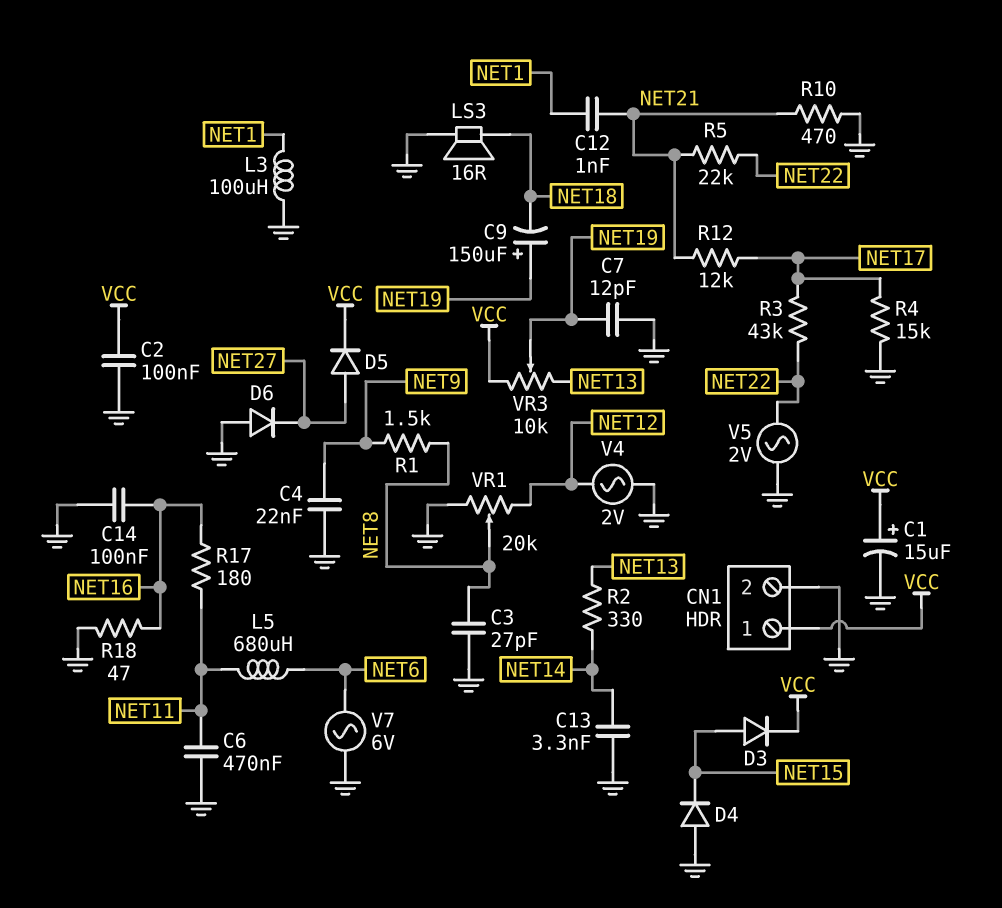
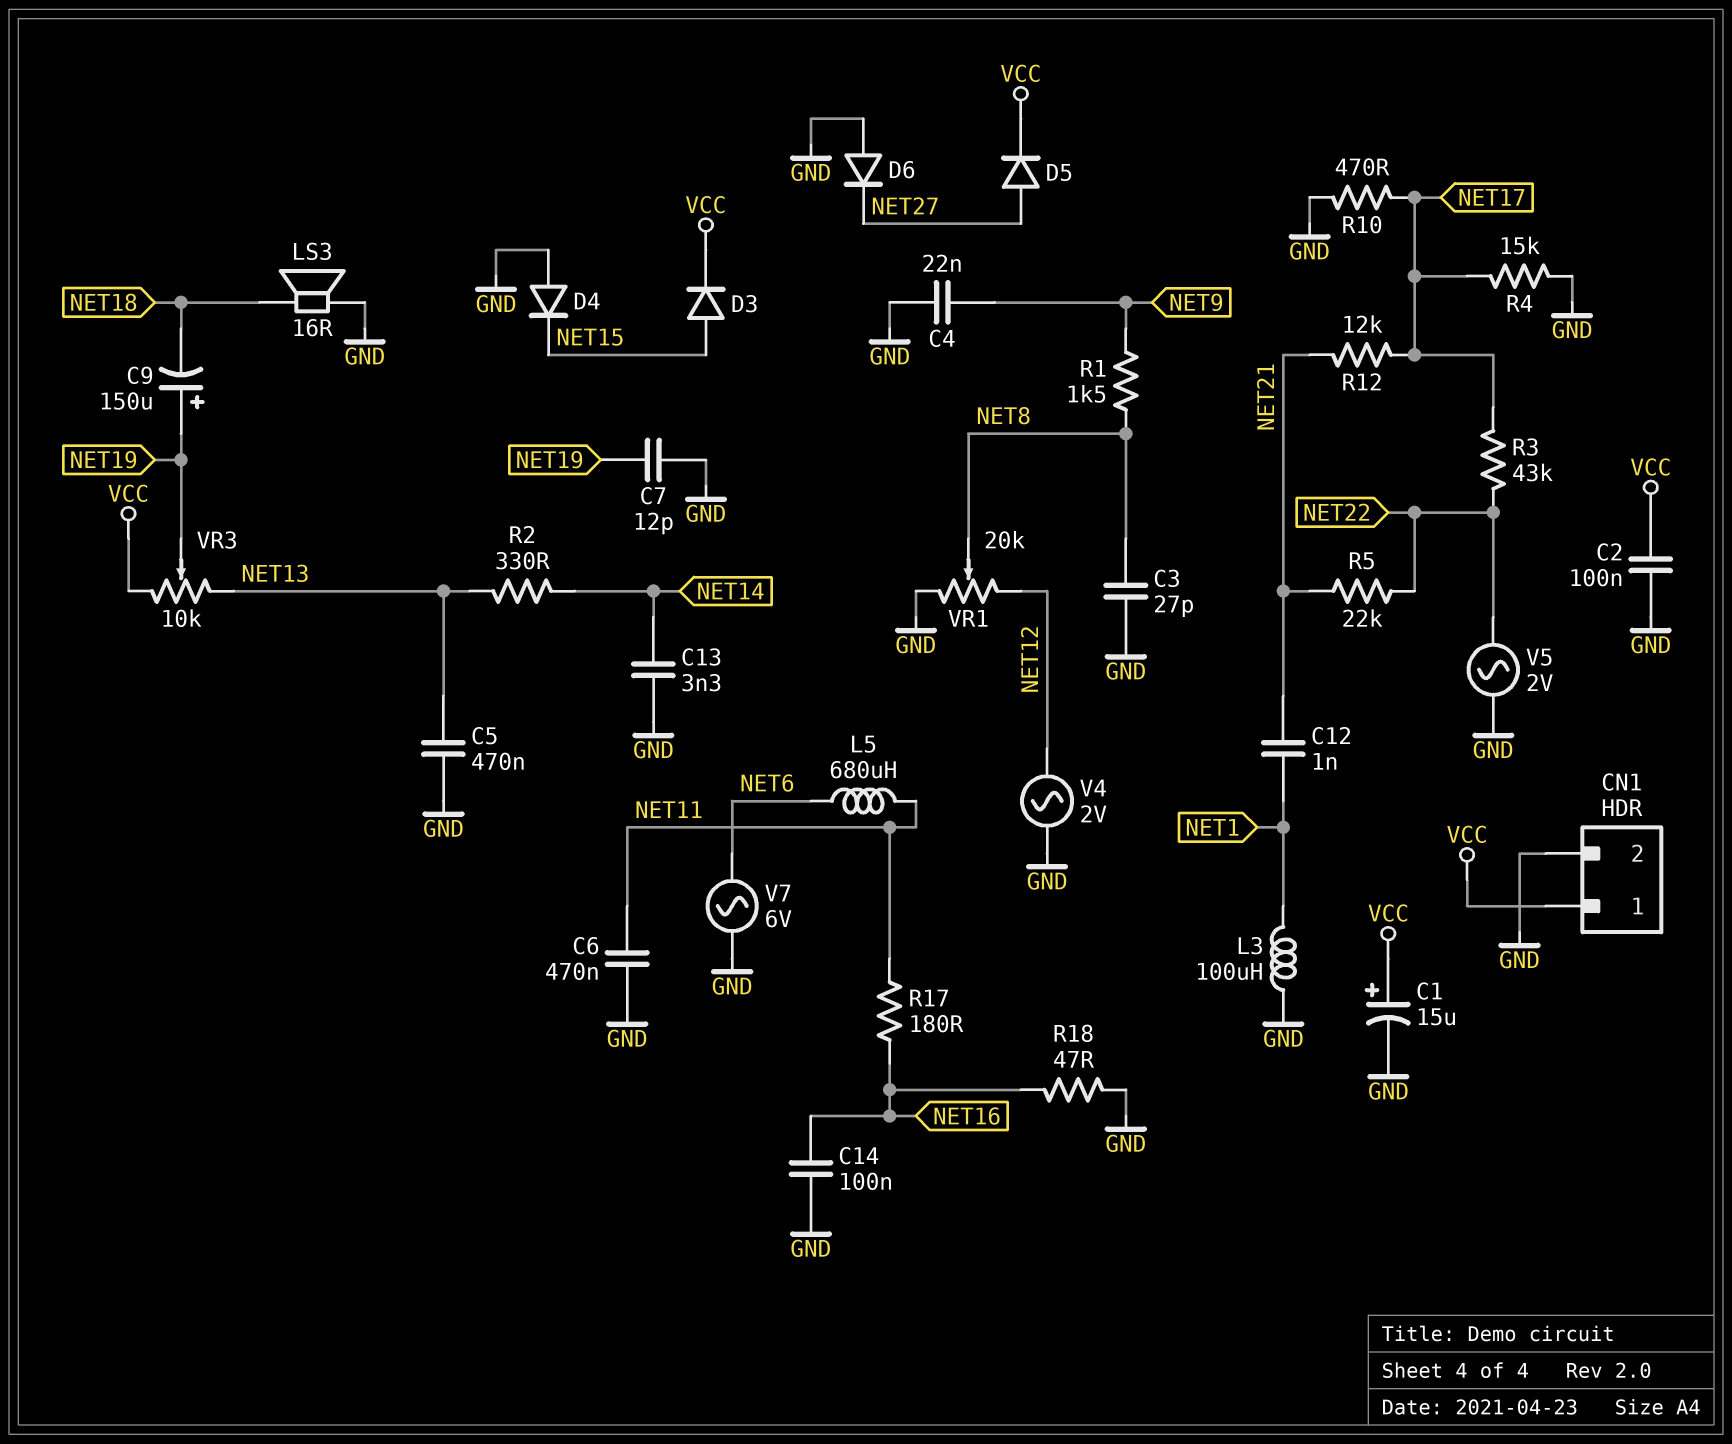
C5: none -> 470nF (GND, NET13)
R10: 470 (GND, NET21) -> 470 (GND, NET17)

